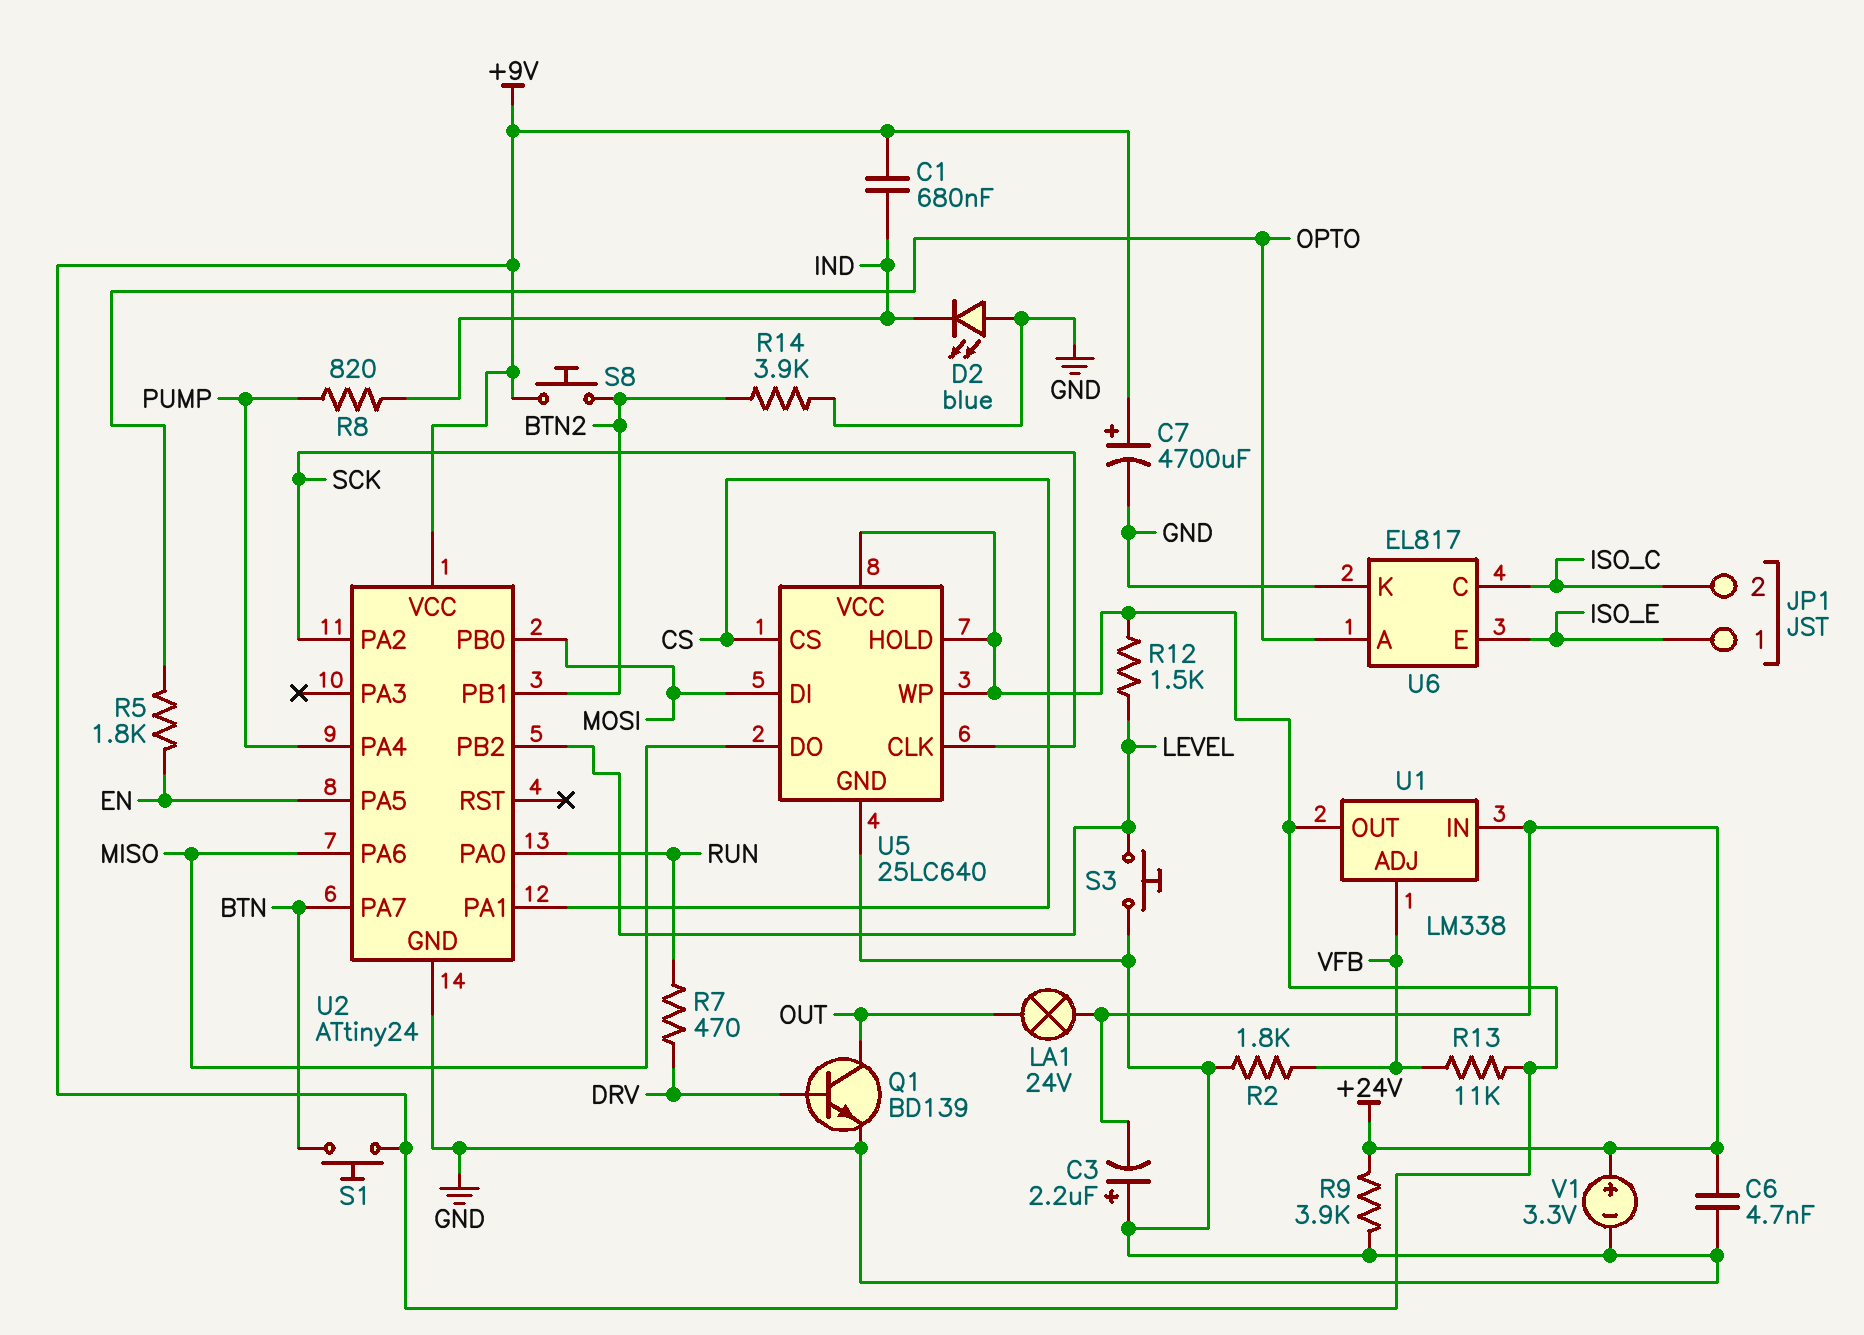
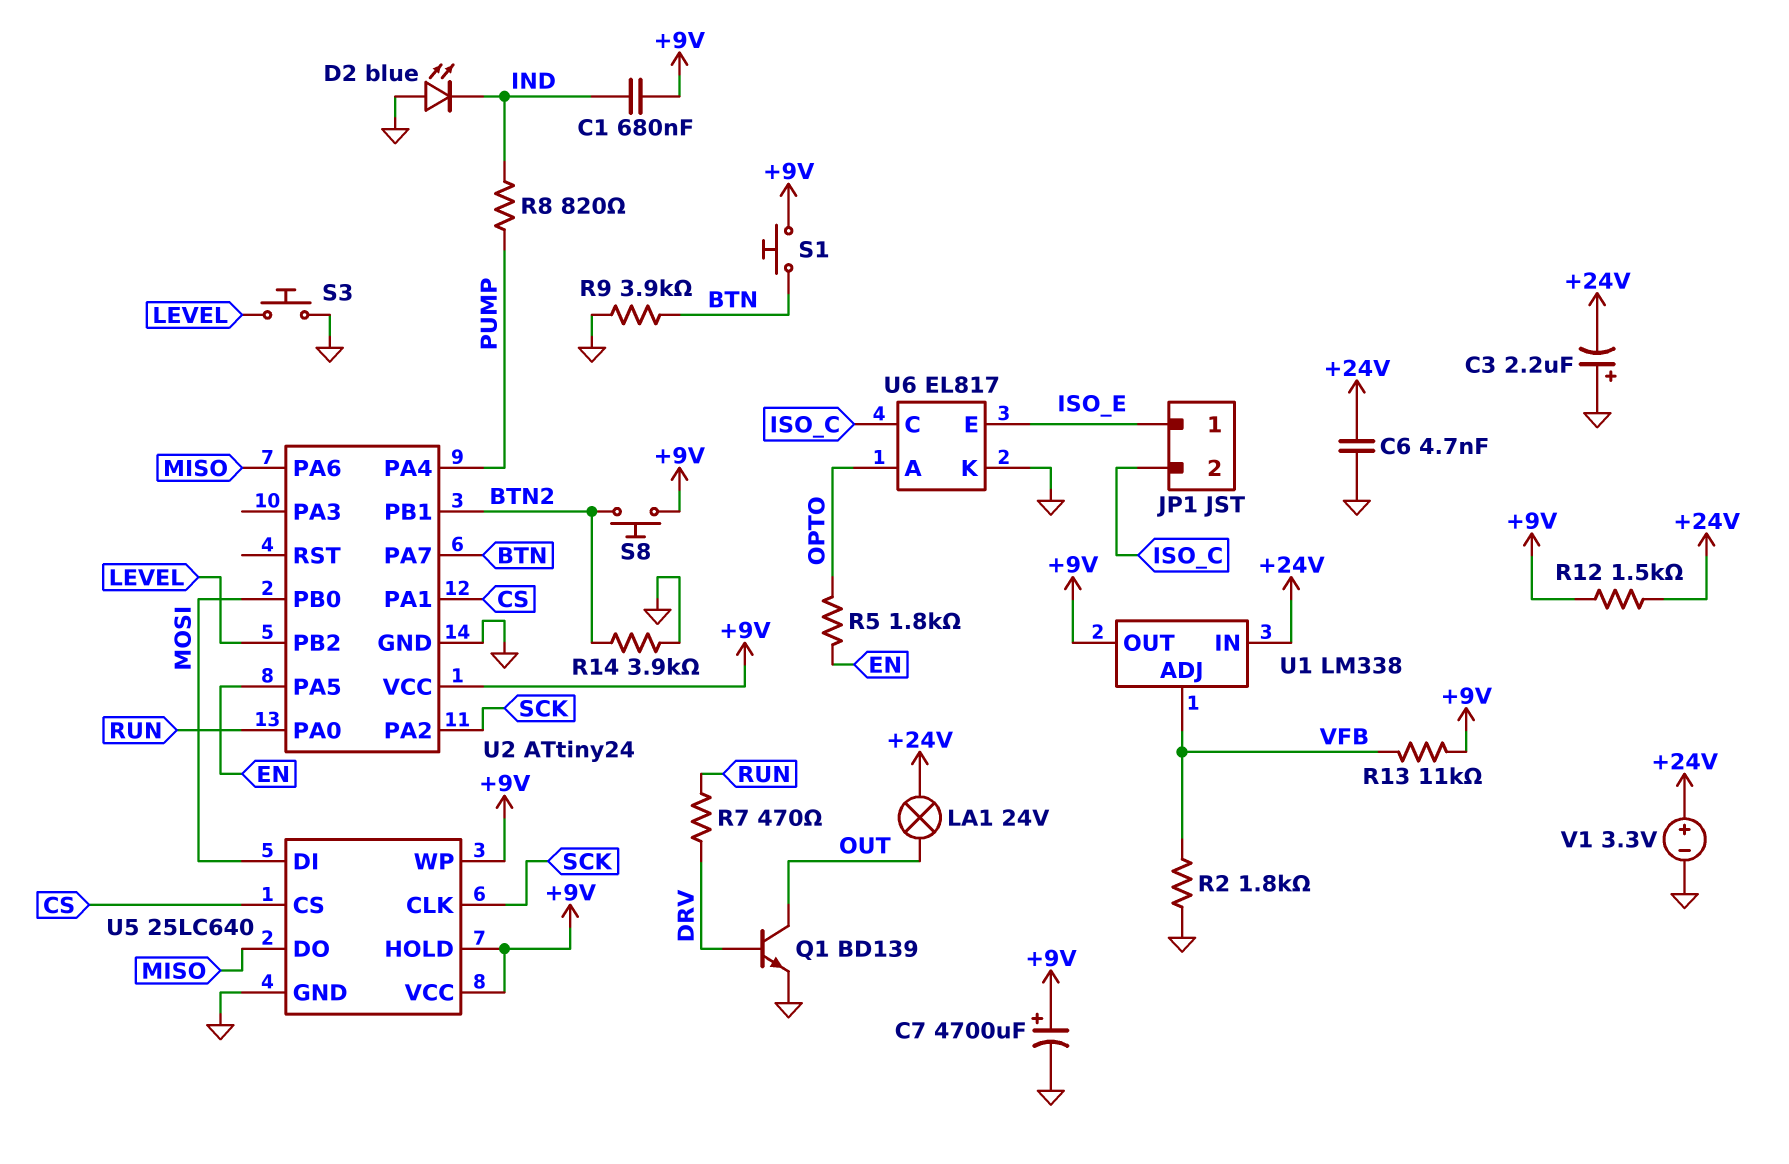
R9: 3.9k (+24V, GND) -> 3.9k (BTN, GND)
R12: 1.5k (+9V, LEVEL) -> 1.5k (+9V, +24V)

